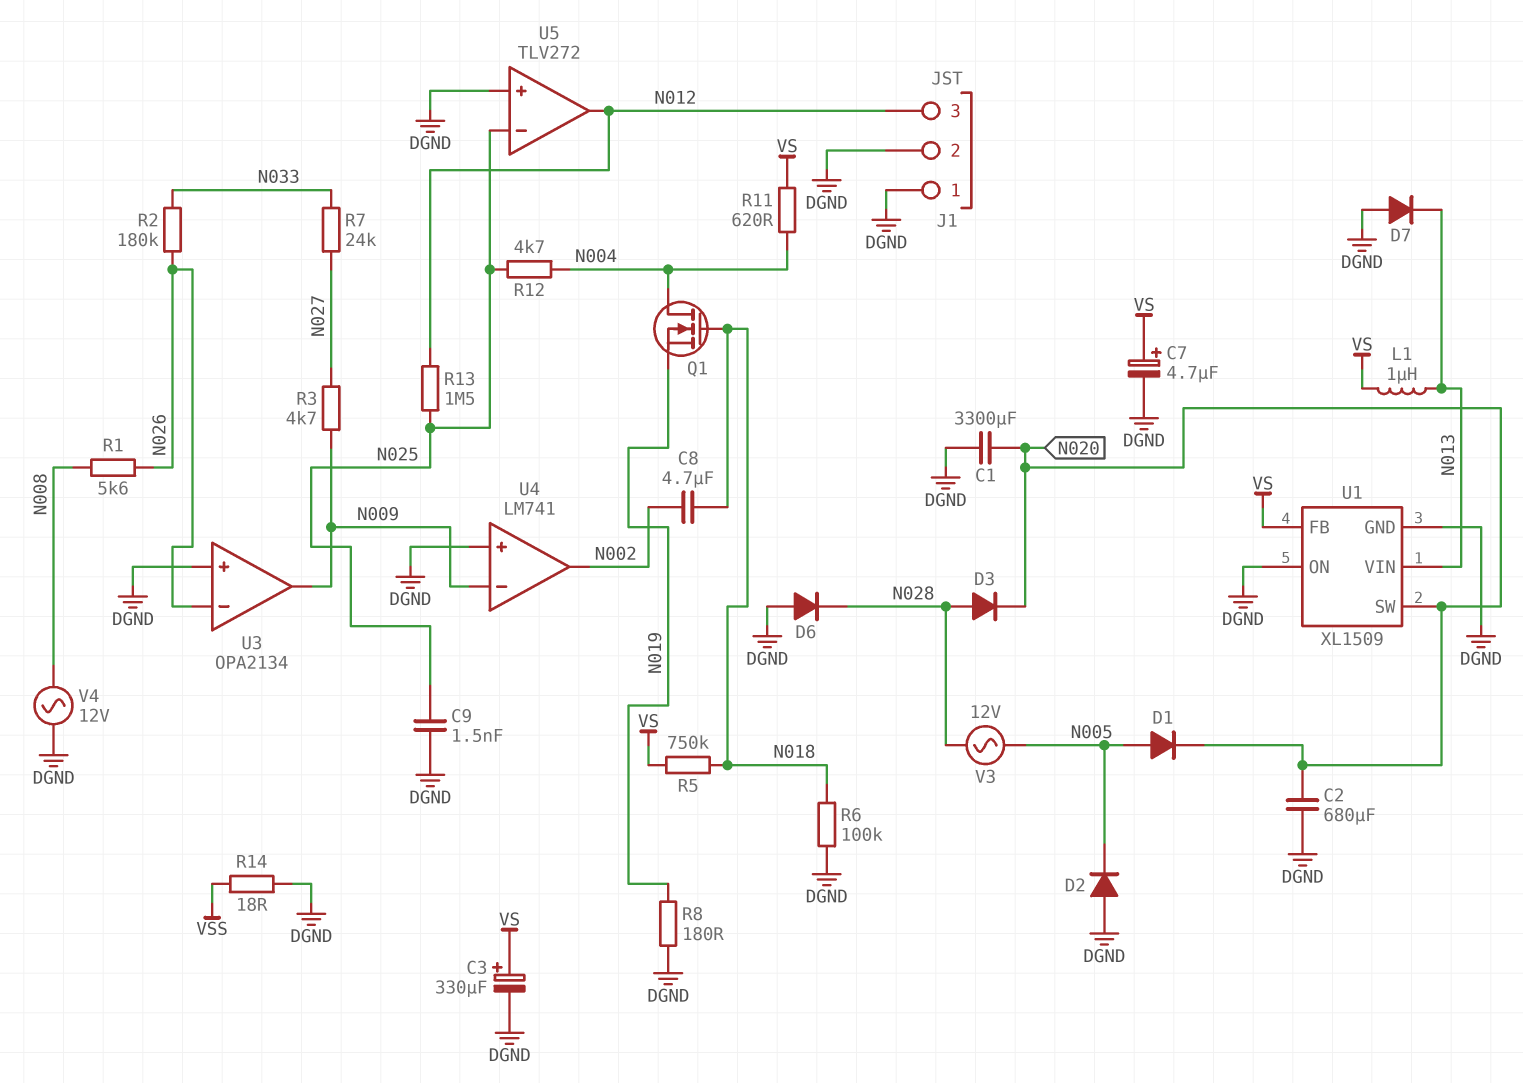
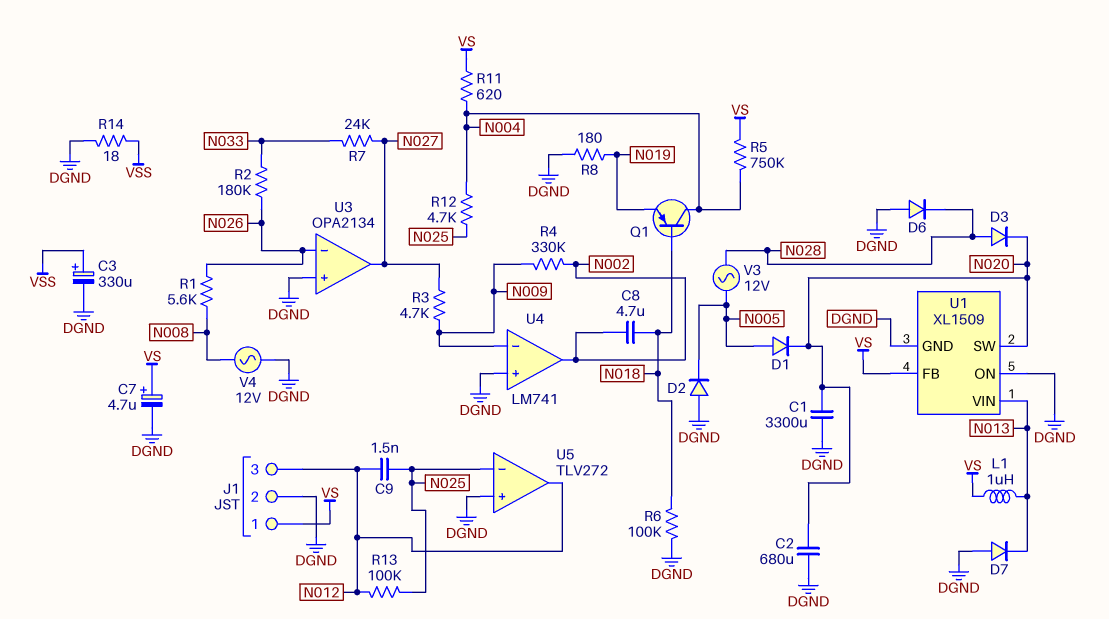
C3: 330uF (plus VS, minus DGND) -> 330uF (plus VSS, minus DGND)
C9: 1.5nF (DGND, N025) -> 1.5nF (N012, N025)
J1 pin 1: DGND -> VS
Q1: NMOS (G N018, D N004, S N019) -> PNP (B N018, C N004, E N019)
R4: none -> 330k (N002, N009)
R5: 750k (N018, VS) -> 750k (N004, VS)
R13: 1.5M (N012, N025) -> 100k (N012, N025)
U3 pin out: N009 -> N027

